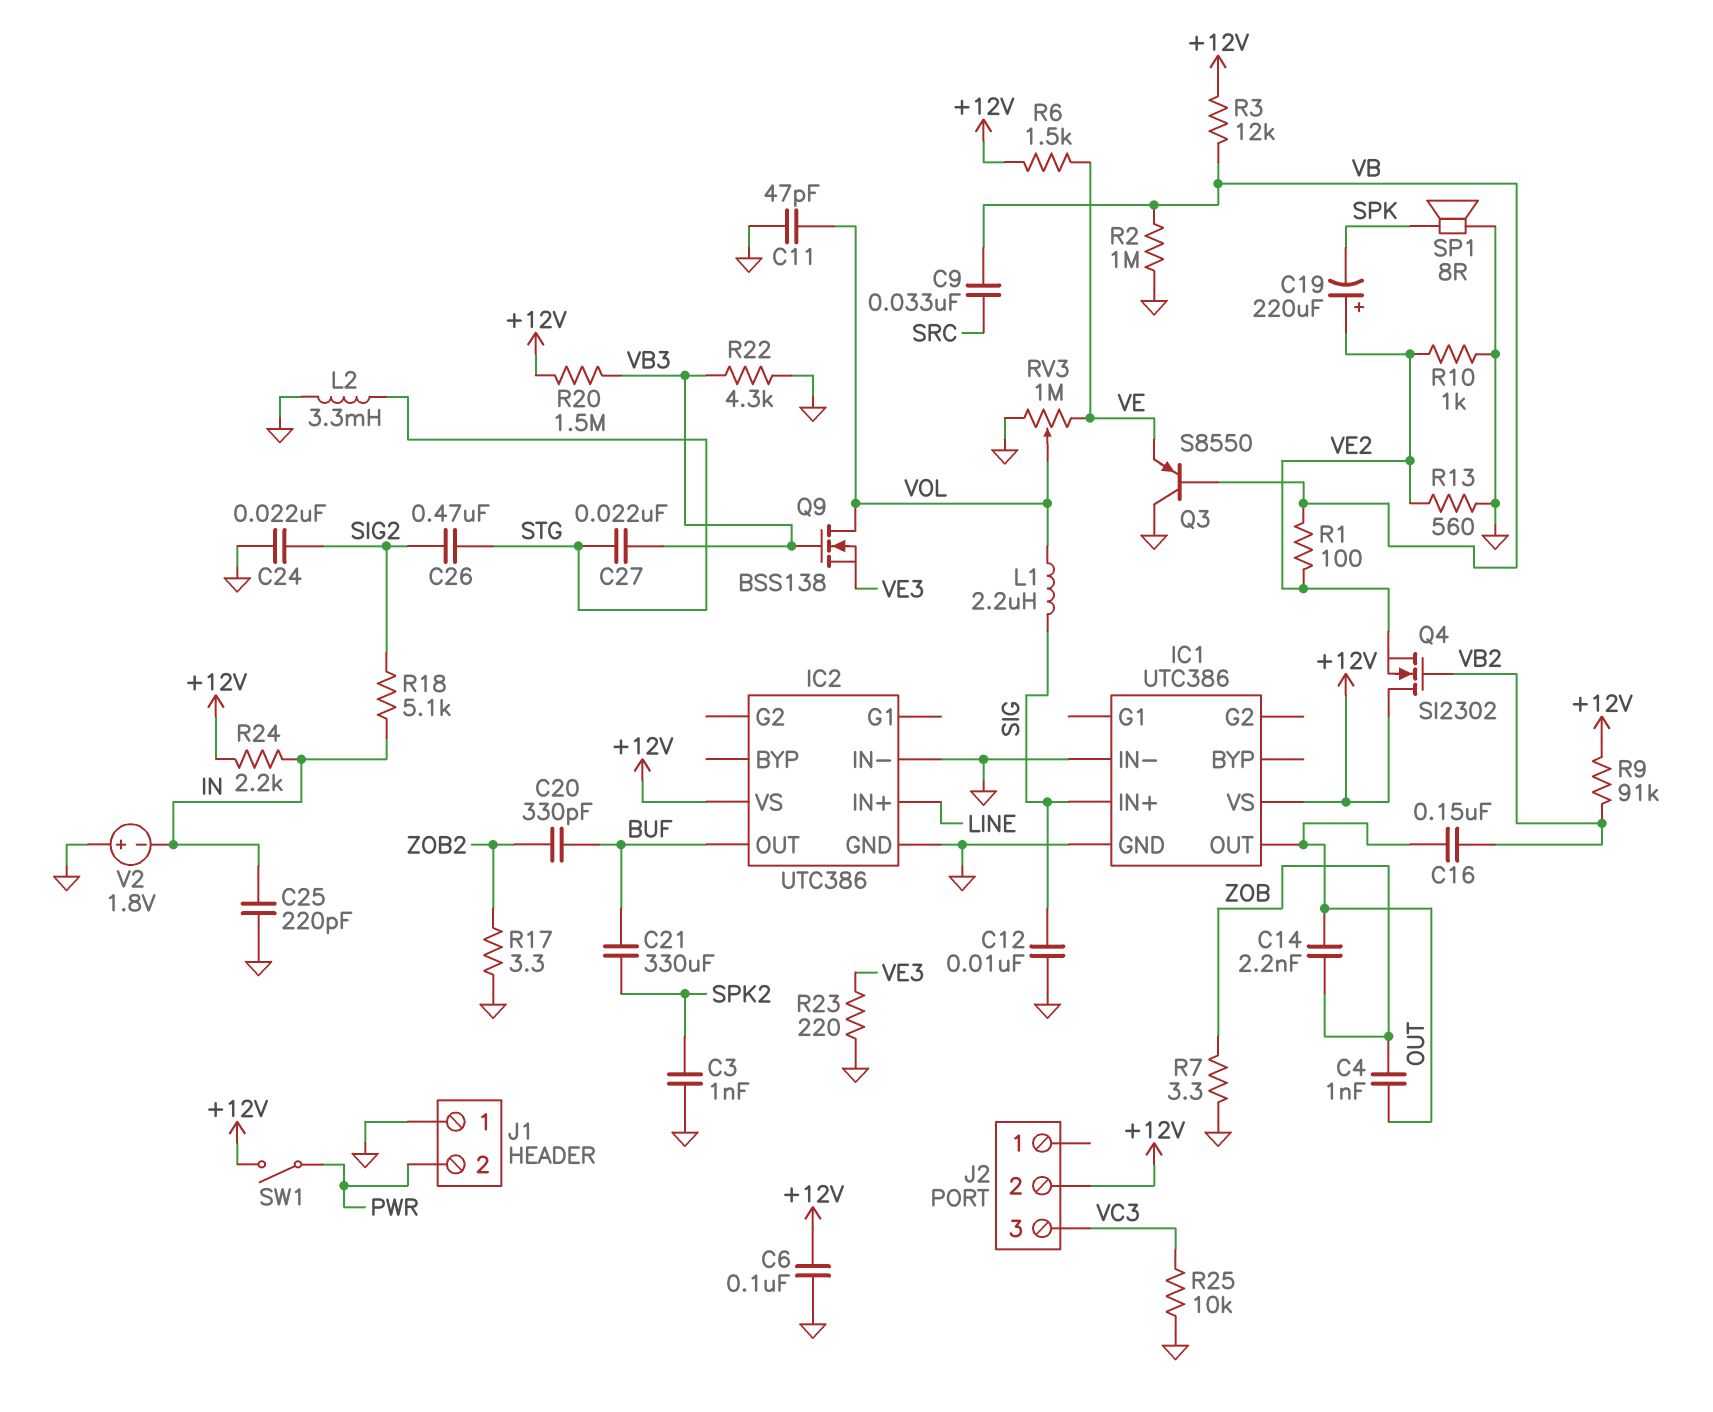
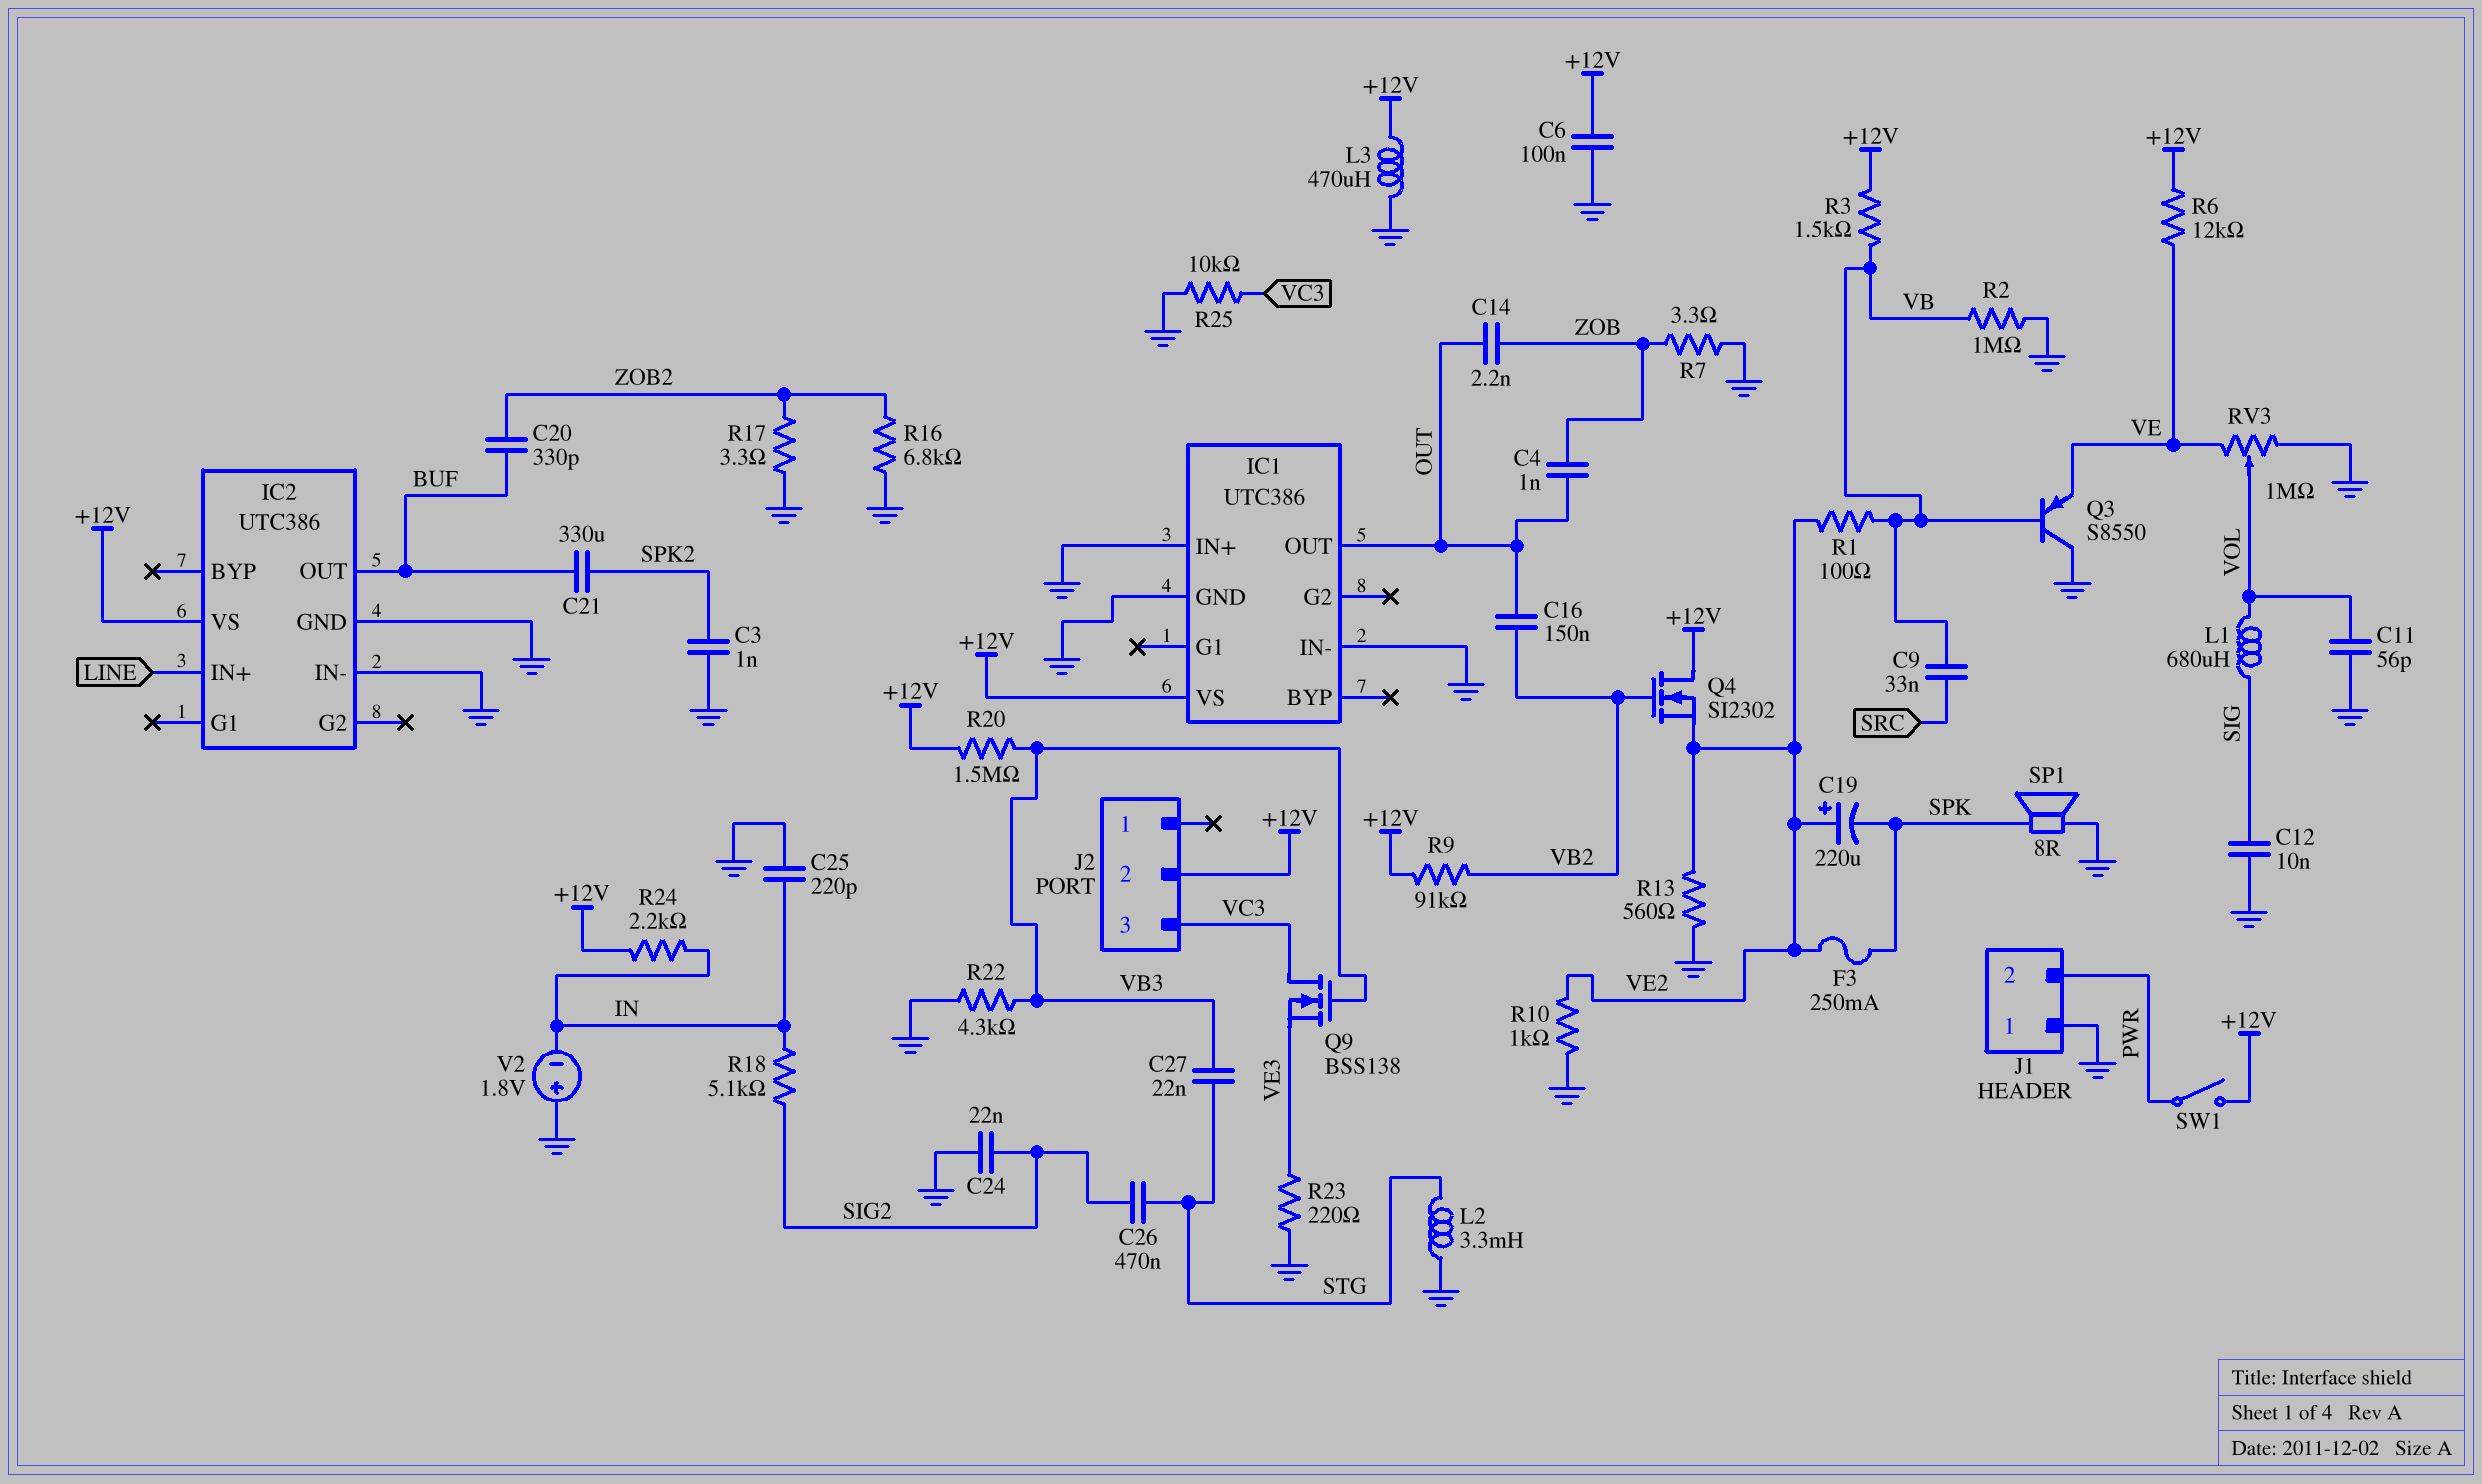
C11: 47pF (GND, VOL) -> 56pF (GND, VOL)
F3: none -> 250mA (SPK, VE2)
IC1 pin IN+: SIG -> GND
L1: 2.2uH (SIG, VOL) -> 680uH (SIG, VOL)
L3: none -> 470uH (+12V, GND)
Q9: NMOS BSS138 (G VB3, D VOL, S VE3) -> NMOS BSS138 (G VB3, D VC3, S VE3)
R3: 12k (+12V, VB) -> 1.5k (+12V, VB)
R6: 1.5k (+12V, VE) -> 12k (+12V, VE)
R16: none -> 6.8k (GND, ZOB2)

